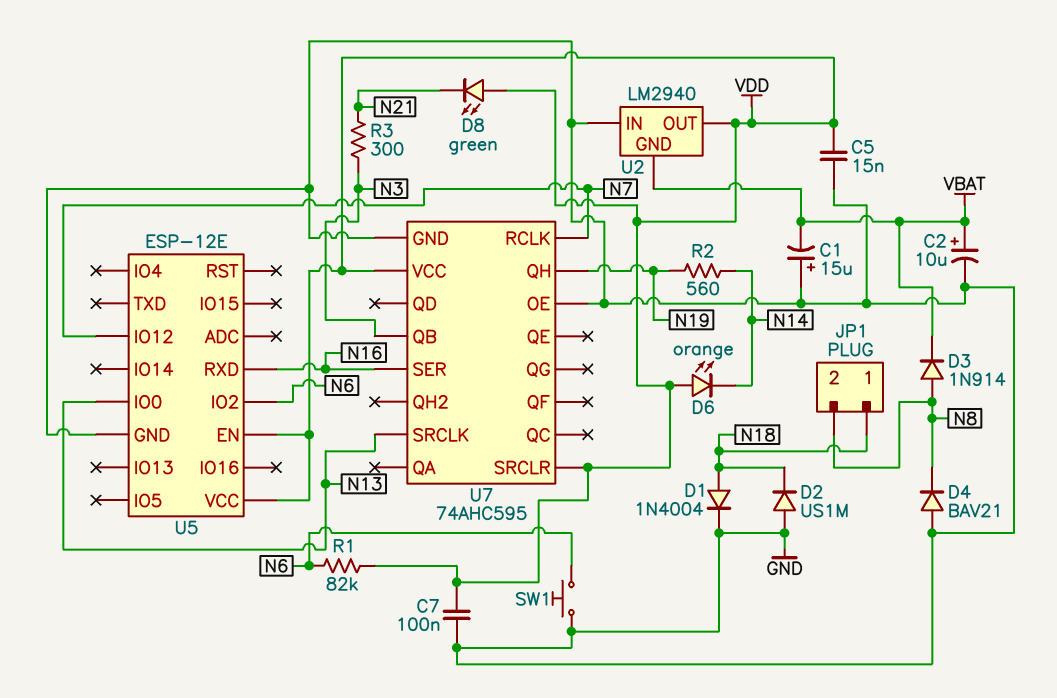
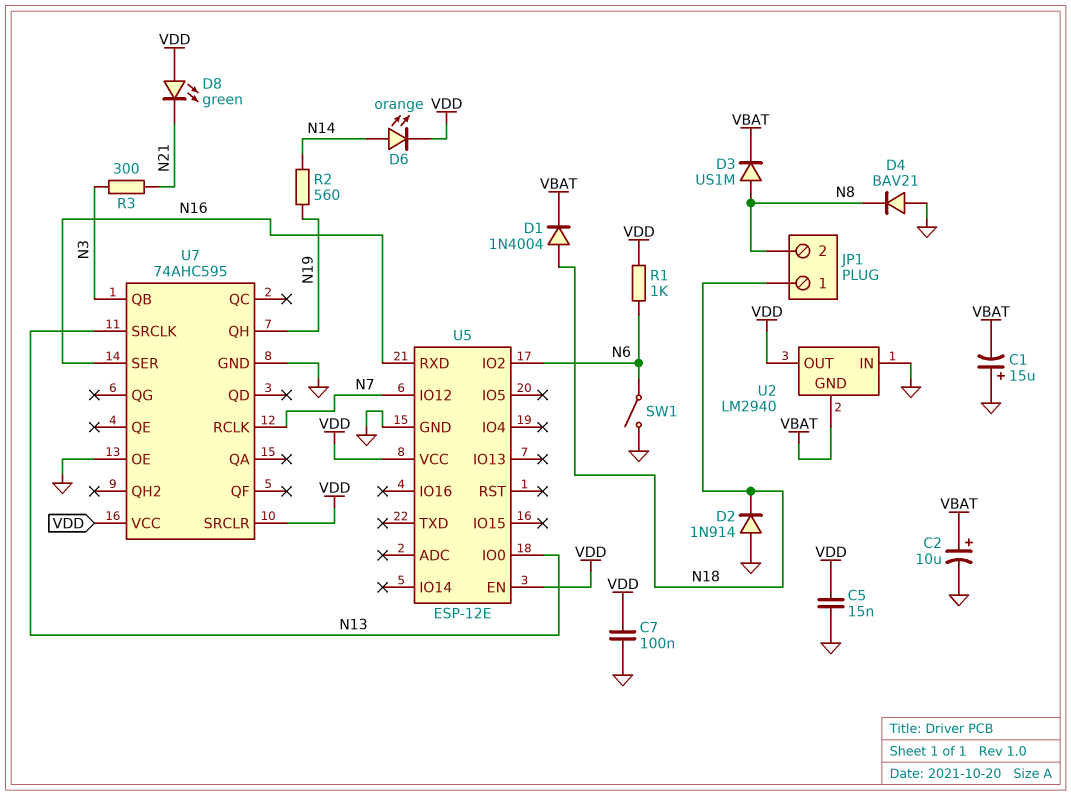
D1: diode 1N4004 (A N18, K GND) -> diode 1N4004 (A N18, K VBAT)
D2: diode US1M (A GND, K N18) -> diode 1N914 (A GND, K N18)
D3: diode 1N914 (A N8, K VBAT) -> diode US1M (A N8, K VBAT)
D6: LED orange (A VDD, K N14) -> LED orange (A N14, K VDD)
R1: 82k (N6, VDD) -> 1k (N6, VDD)
SW1: button (GND, N6) -> switch (GND, N6)

